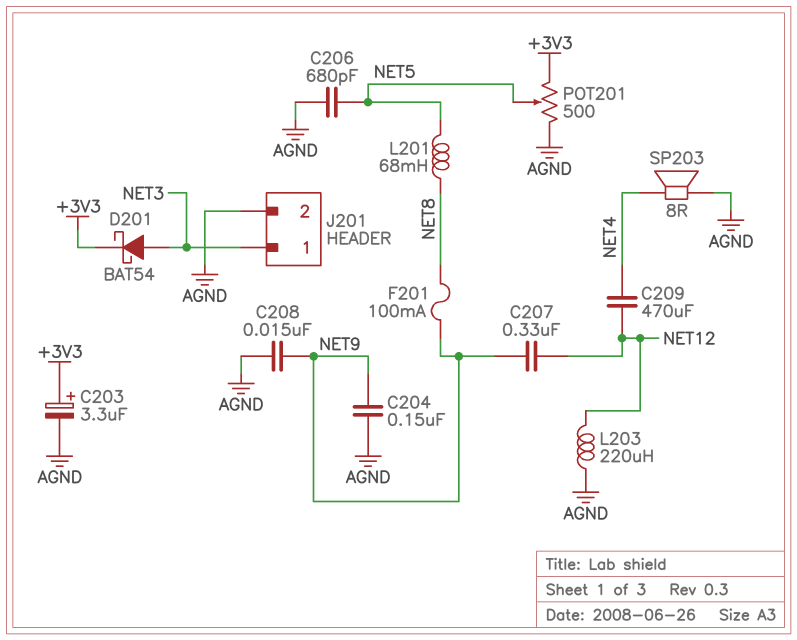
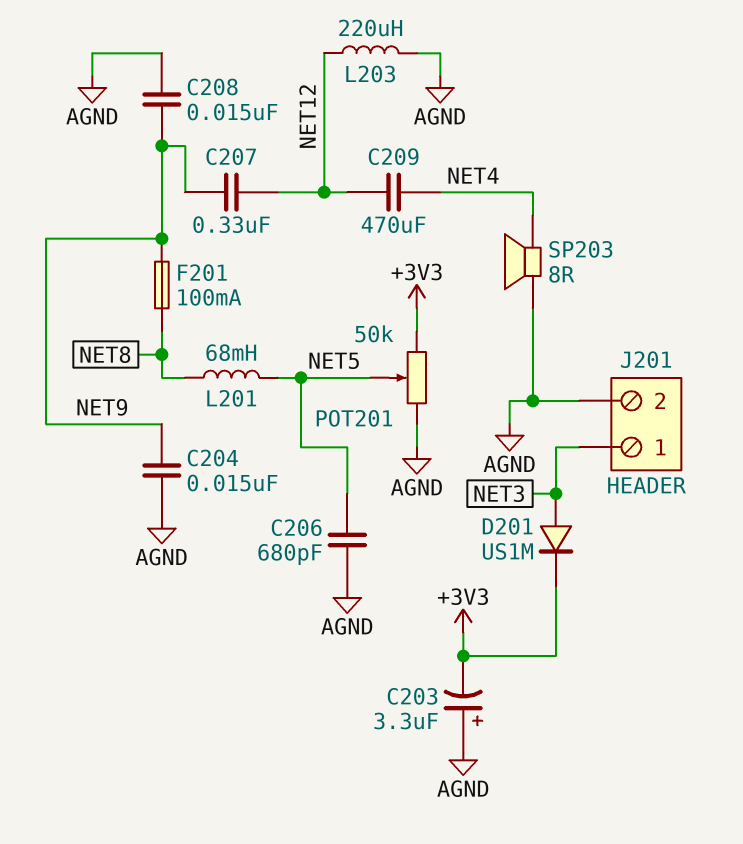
C203: 3.3uF (plus +3V3, minus AGND) -> 3.3uF (plus AGND, minus +3V3)
C204: 150nF (AGND, NET9) -> 15nF (AGND, NET9)
D201: schottky BAT54 (A NET3, K +3V3) -> diode US1M (A NET3, K +3V3)
POT201: 500 (+3V3, AGND, wiper NET5) -> 50k (+3V3, AGND, wiper NET5)

